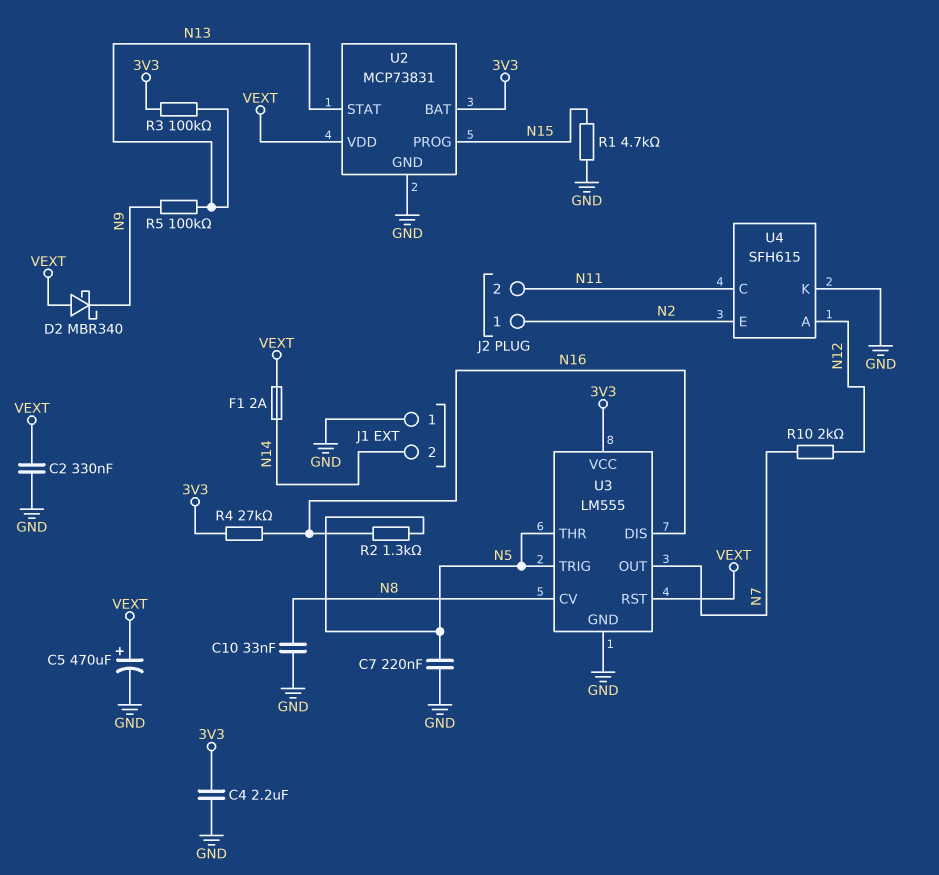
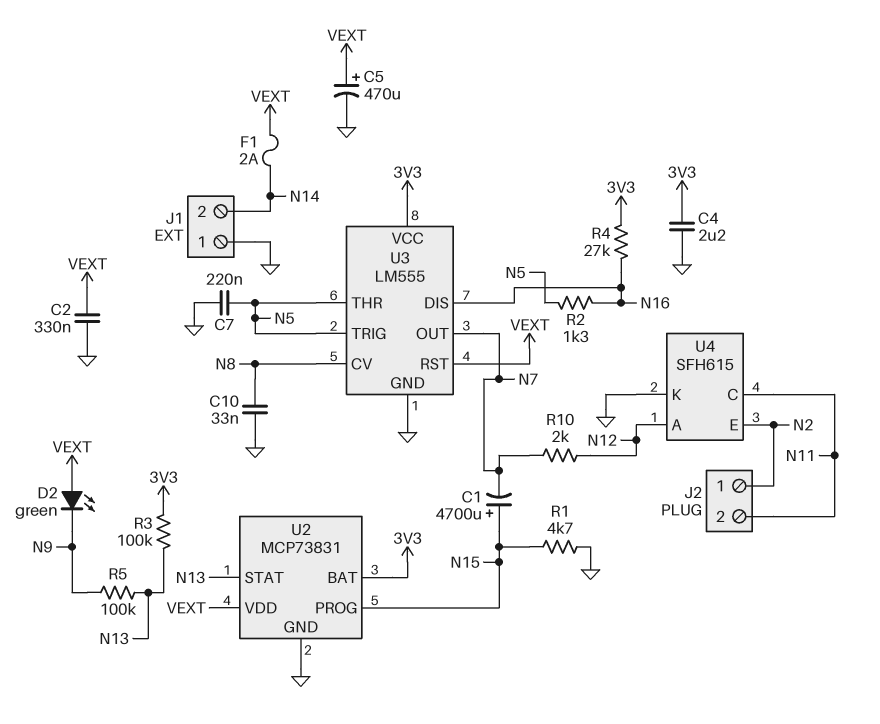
C1: none -> 4700uF (plus N15, minus N7)
D2: schottky MBR340 (A VEXT, K N9) -> LED green (A VEXT, K N9)

